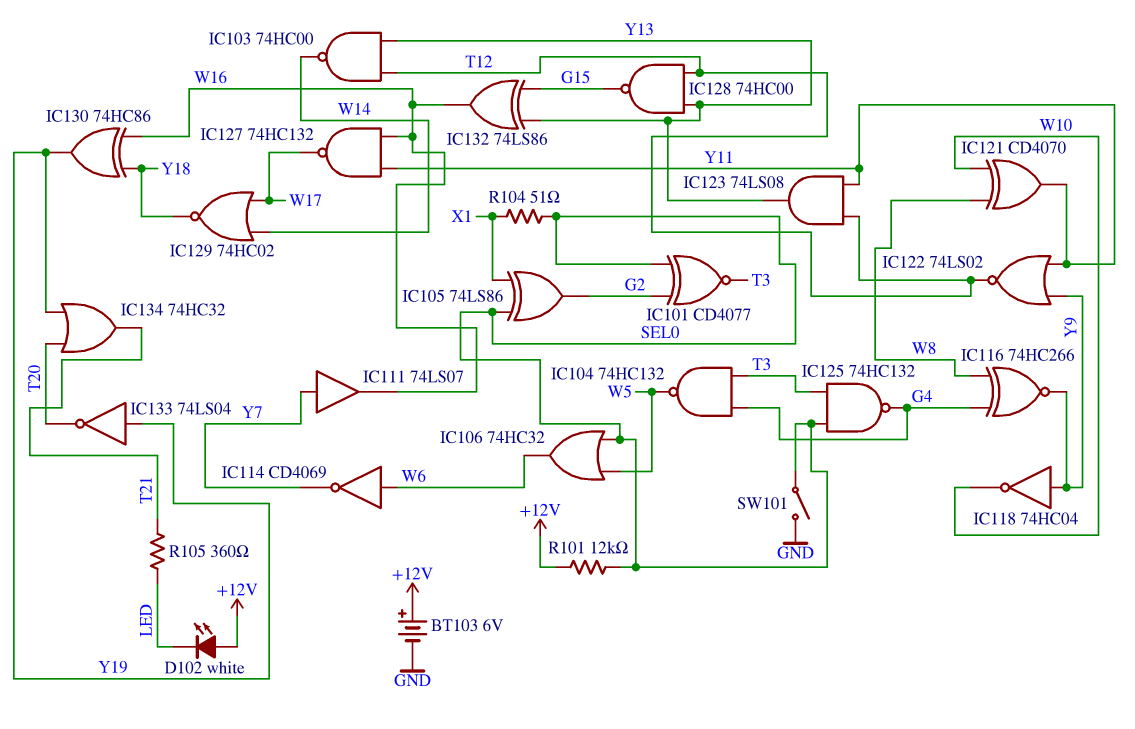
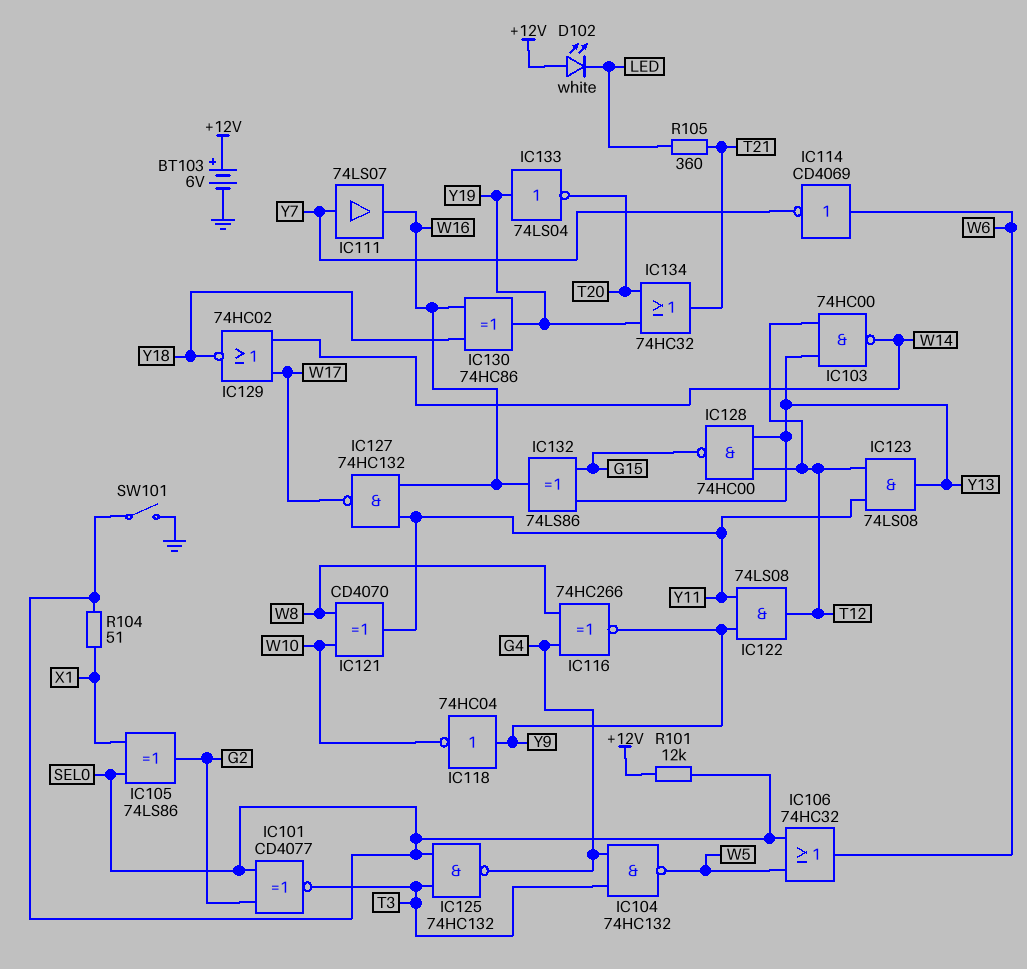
IC122: NOR 74LS02 (in Y9, in Y11, out T12) -> AND 74LS08 (in Y9, in Y11, out T12)

